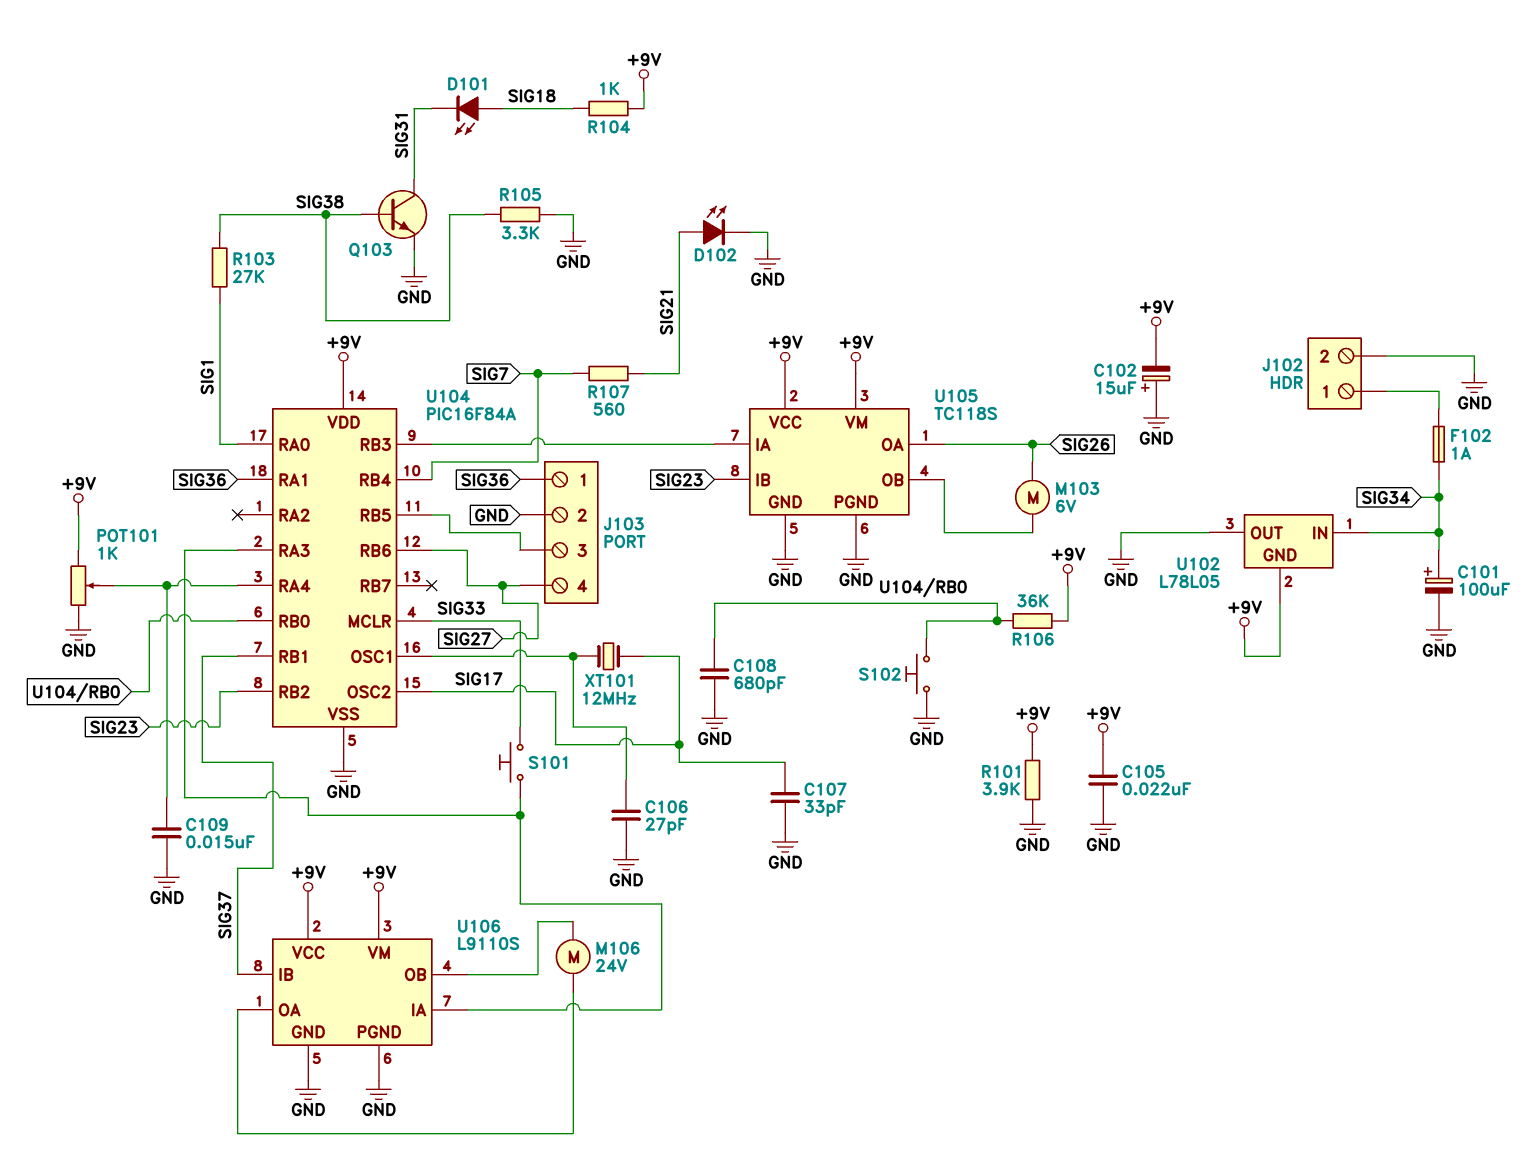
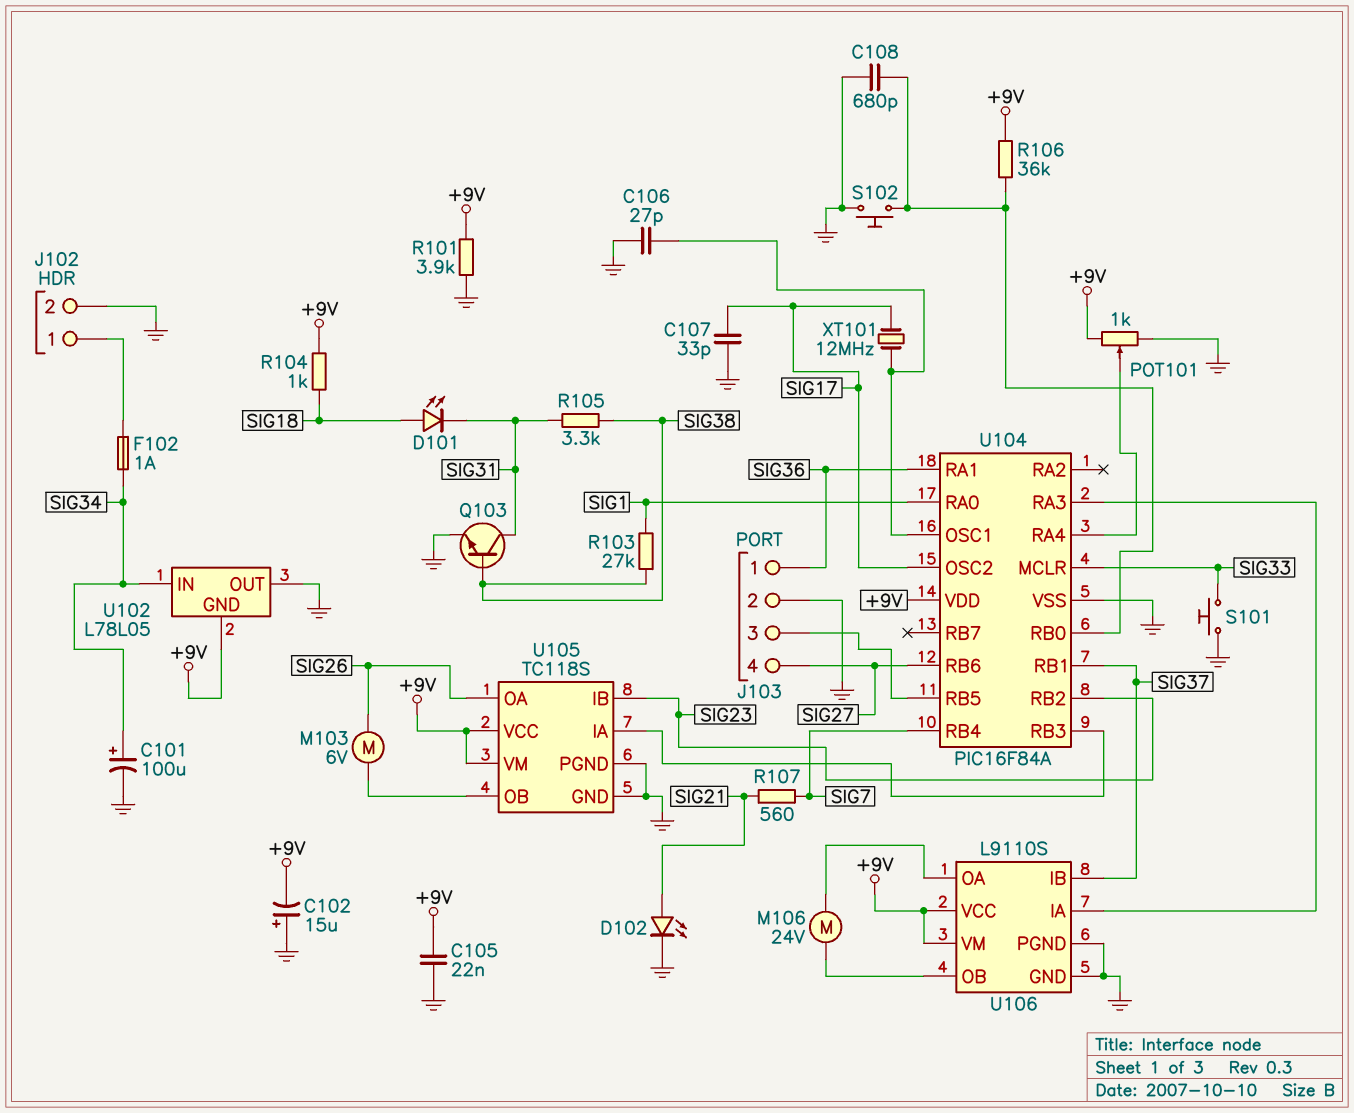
C109: 15nF (GND, U104/RA4) -> none
R105: 3.3k (GND, SIG38) -> 3.3k (SIG31, SIG38)
S101: button (SIG33, U104/RA3) -> button (GND, SIG33)

